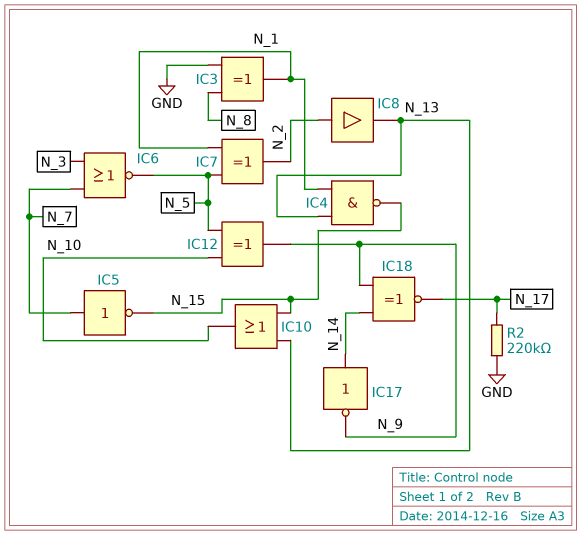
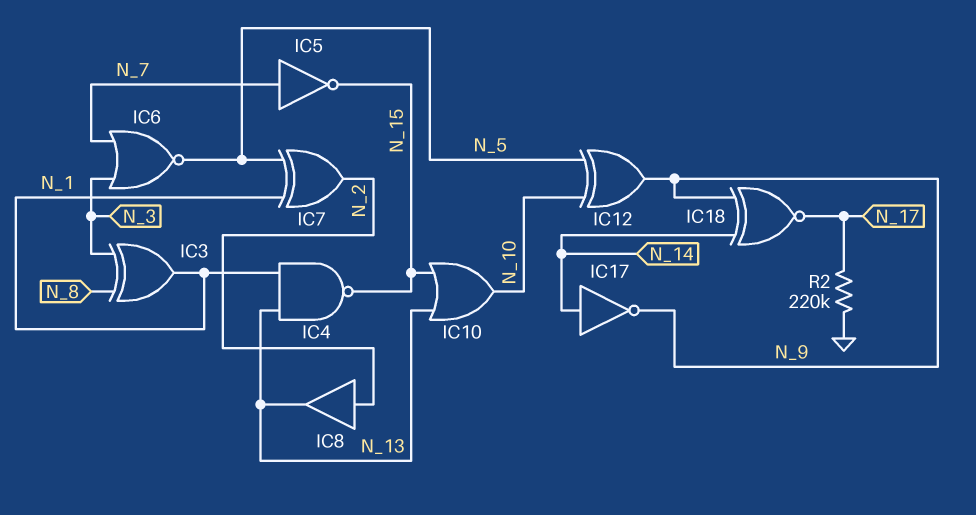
IC3: XOR (in GND, in N_8, out N_1) -> XOR (in N_3, in N_8, out N_1)

